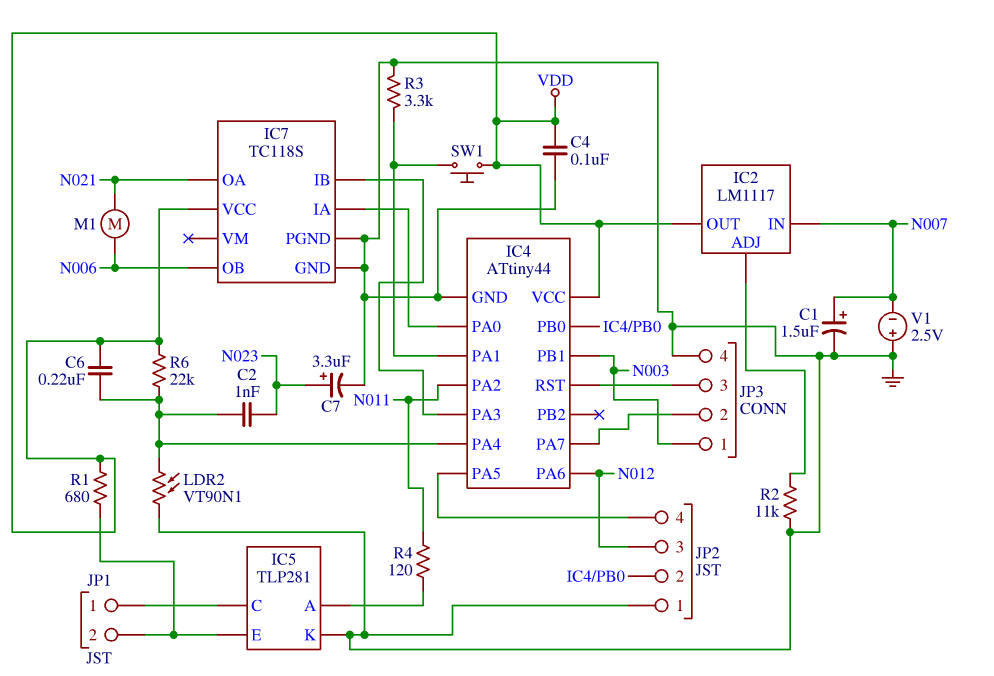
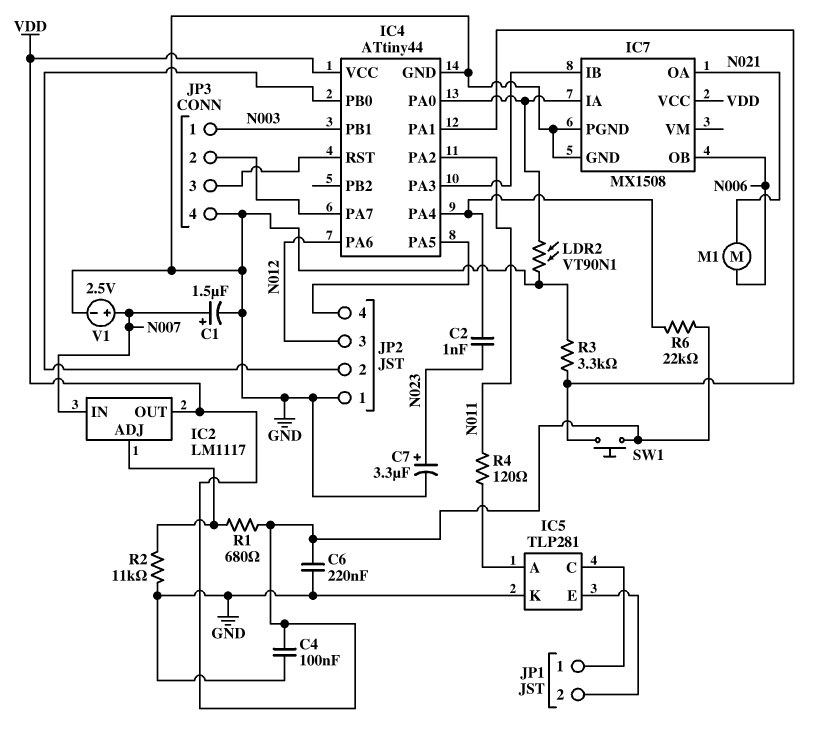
C6: 220nF (IC4/PA4, VDD) -> 220nF (GND, VDD)
IC7: TC118S -> MX1508
LDR2: VT90N1 (GND, IC4/PA4) -> VT90N1 (GND, IC4/PA0)
R1: 680 (IC5/E, VDD) -> 680 (IC2/ADJ, VDD)
V1: 2.5V (plus GND, minus N007) -> 2.5V (plus N007, minus GND)

